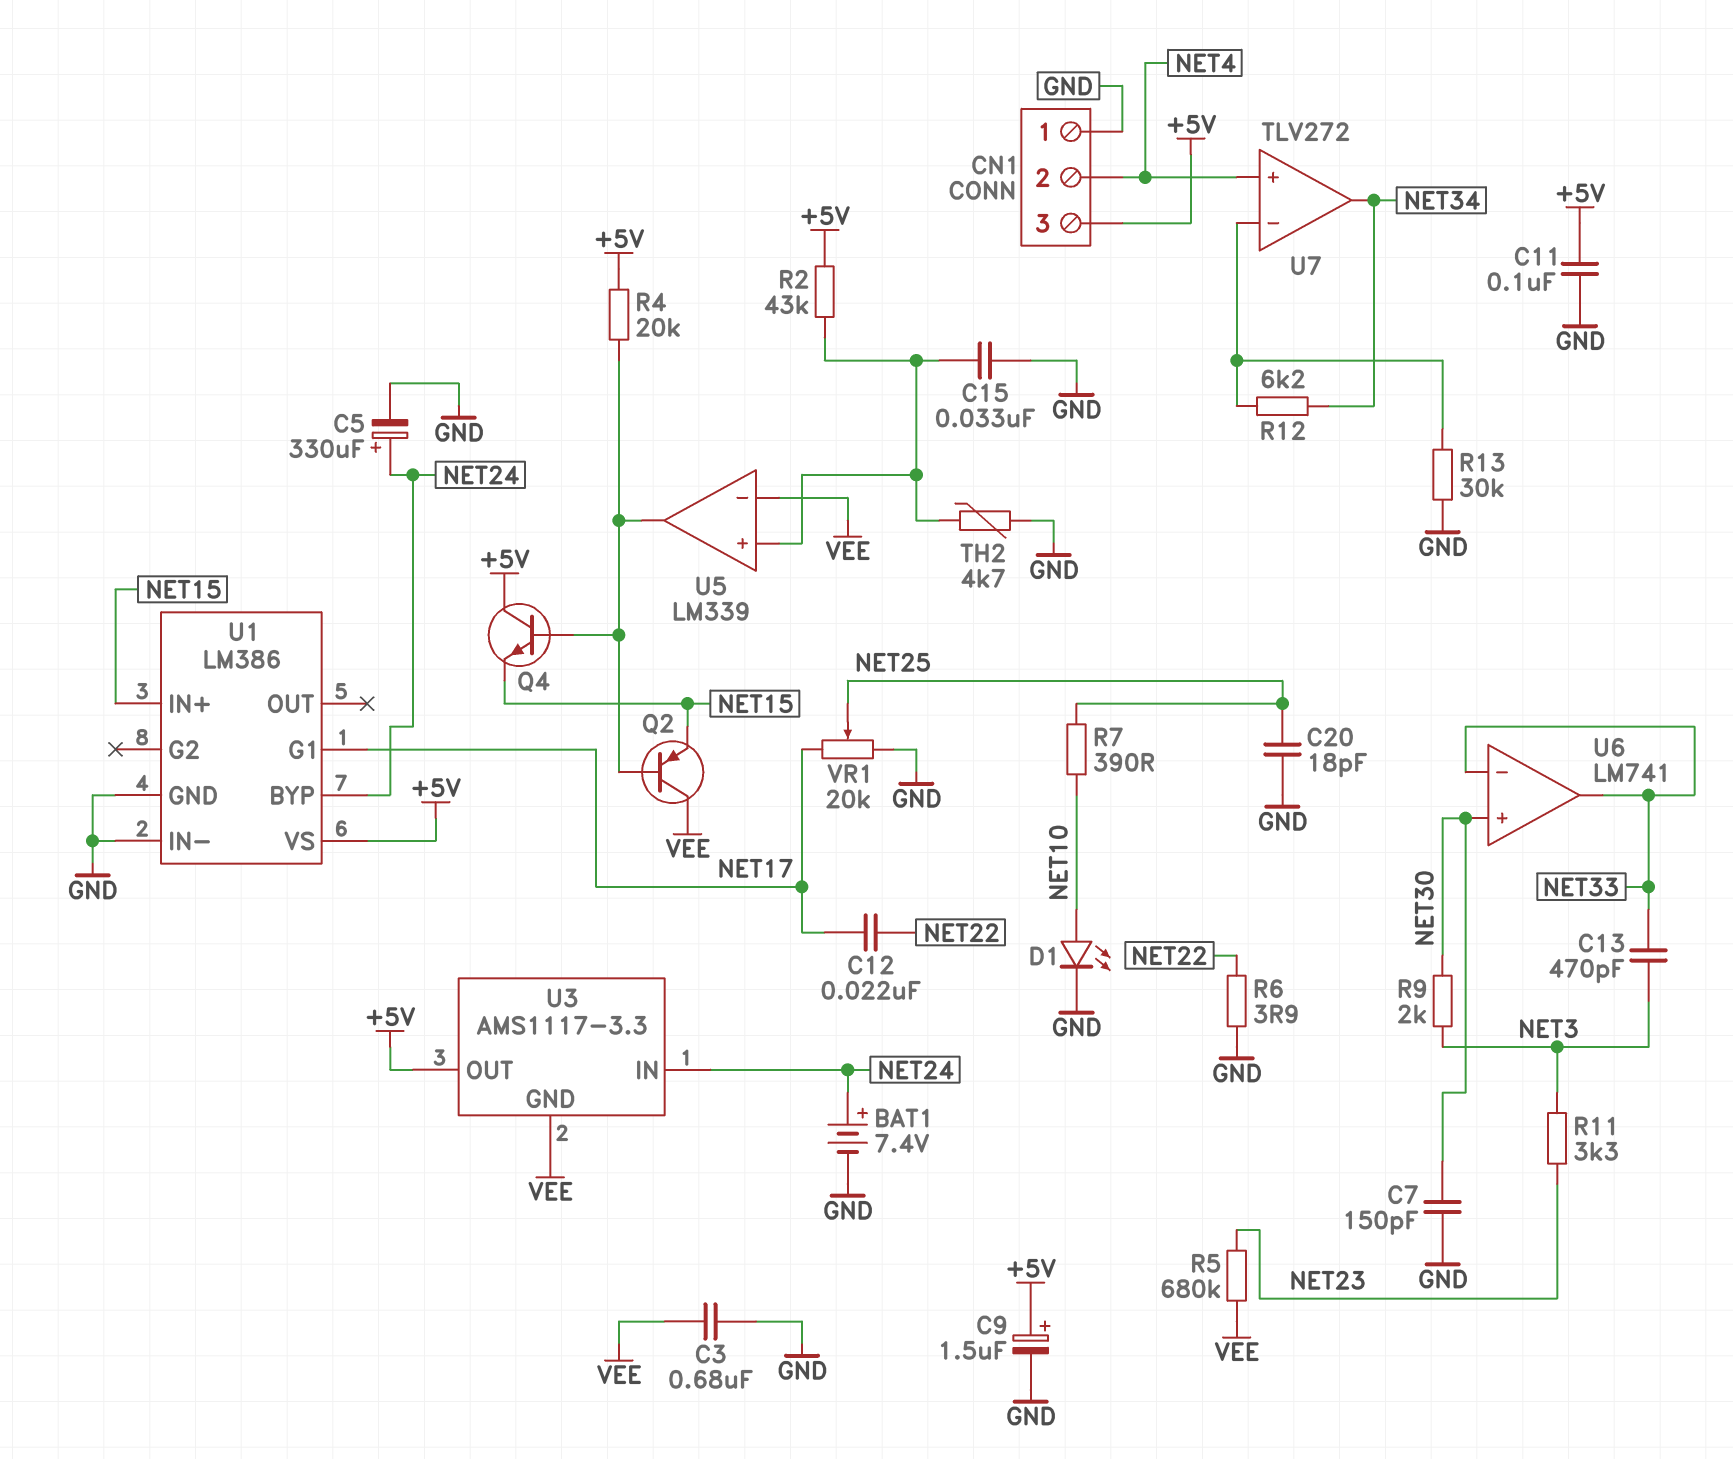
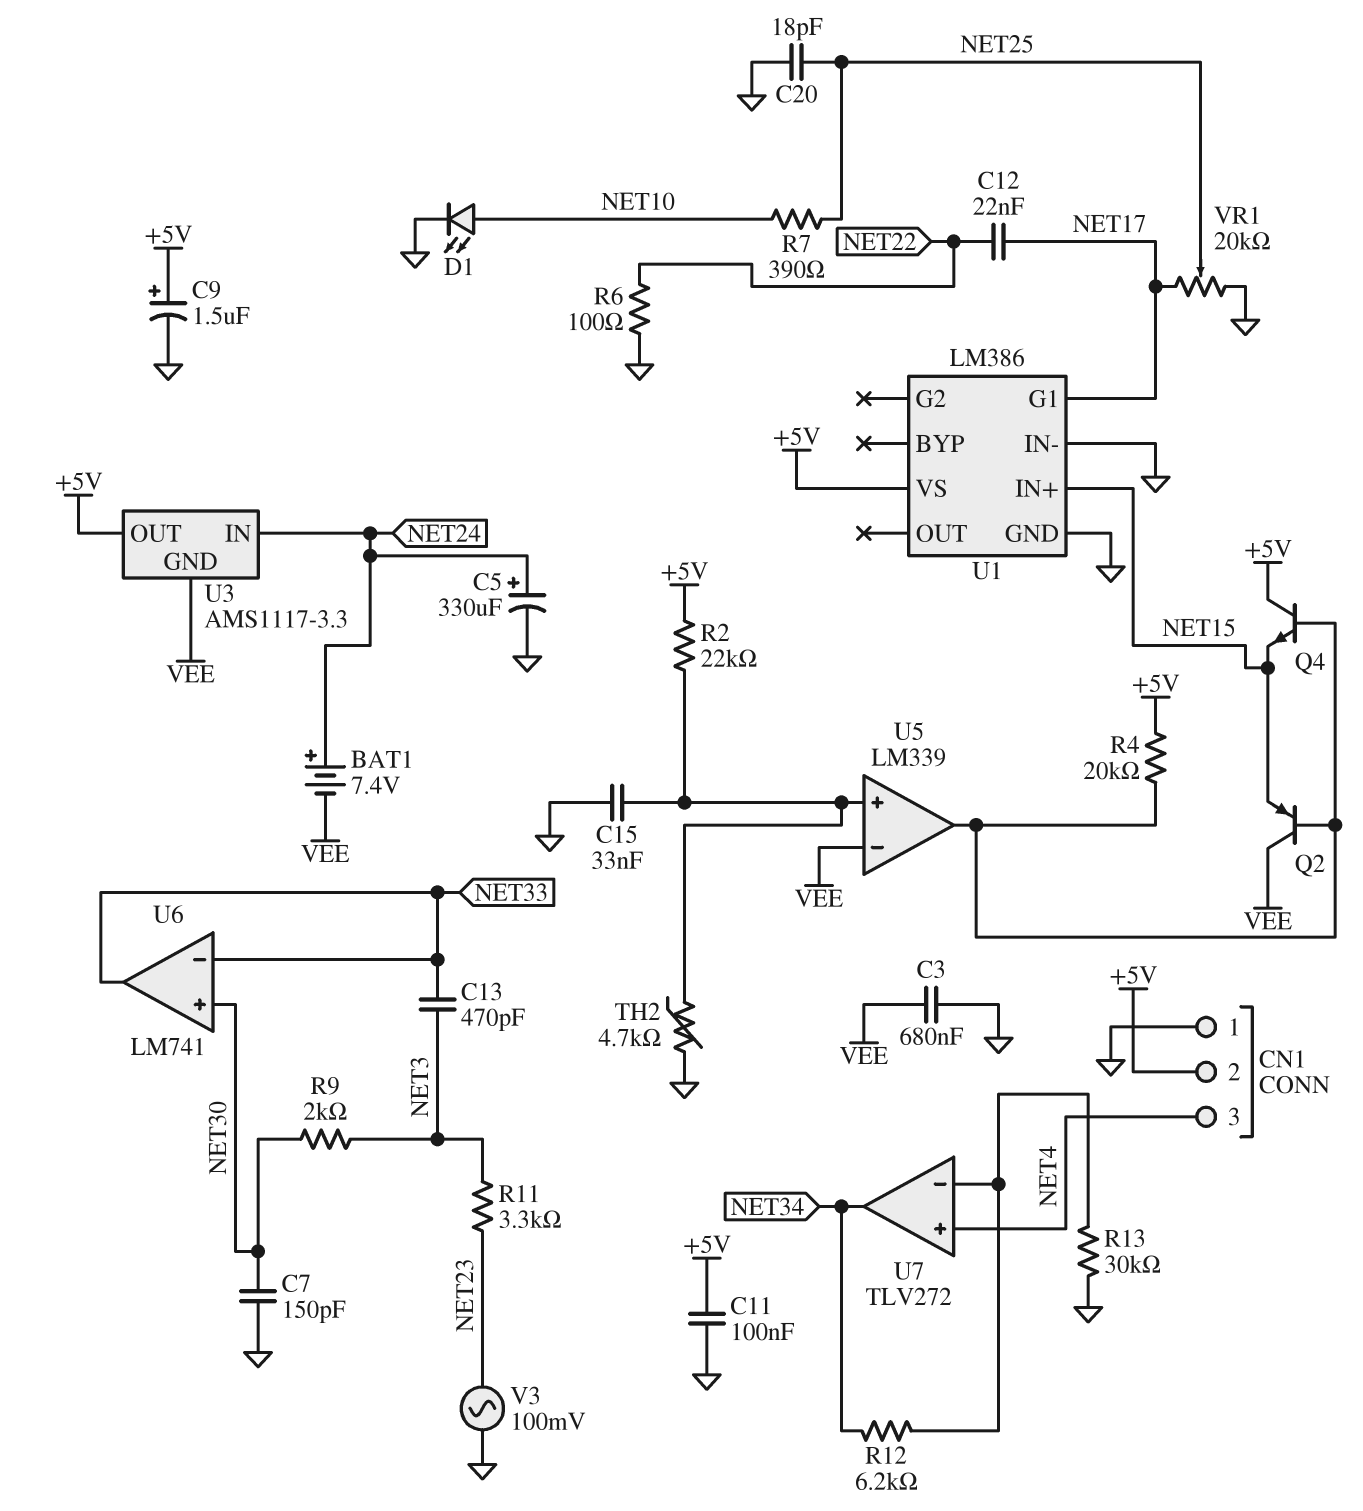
BAT1: 7.4V (plus NET24, minus GND) -> 7.4V (plus NET24, minus VEE)
CN1 pin 2: NET4 -> +5V
CN1 pin 3: +5V -> NET4
R2: 43k (+5V, U5/in+) -> 22k (+5V, U5/in+)
R5: 680k (NET23, VEE) -> none
R6: 3.9 (GND, NET22) -> 100 (GND, NET22)
U1 pin BYP: NET24 -> none
V3: none -> AC 100mV (GND, NET23)

